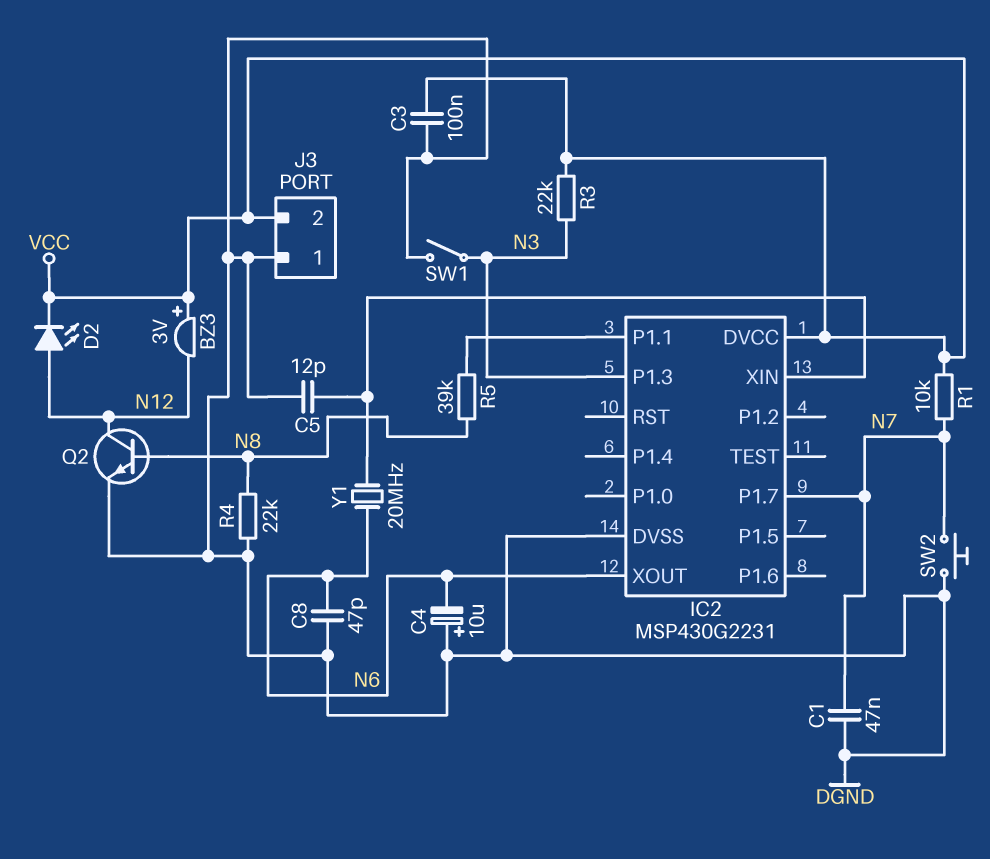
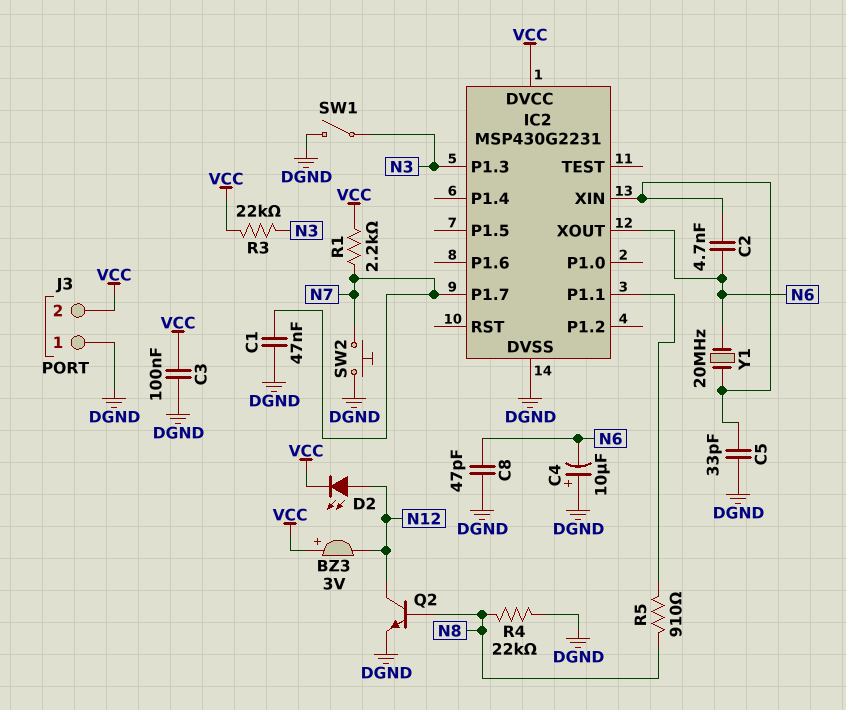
C2: none -> 4.7nF (IC2/XIN, N6)
C5: 12pF (DGND, IC2/XIN) -> 33pF (DGND, IC2/XIN)
R1: 10k (N7, VCC) -> 2.2k (N7, VCC)
R5: 39k (IC2/P1.1, N8) -> 910 (IC2/P1.1, N8)

